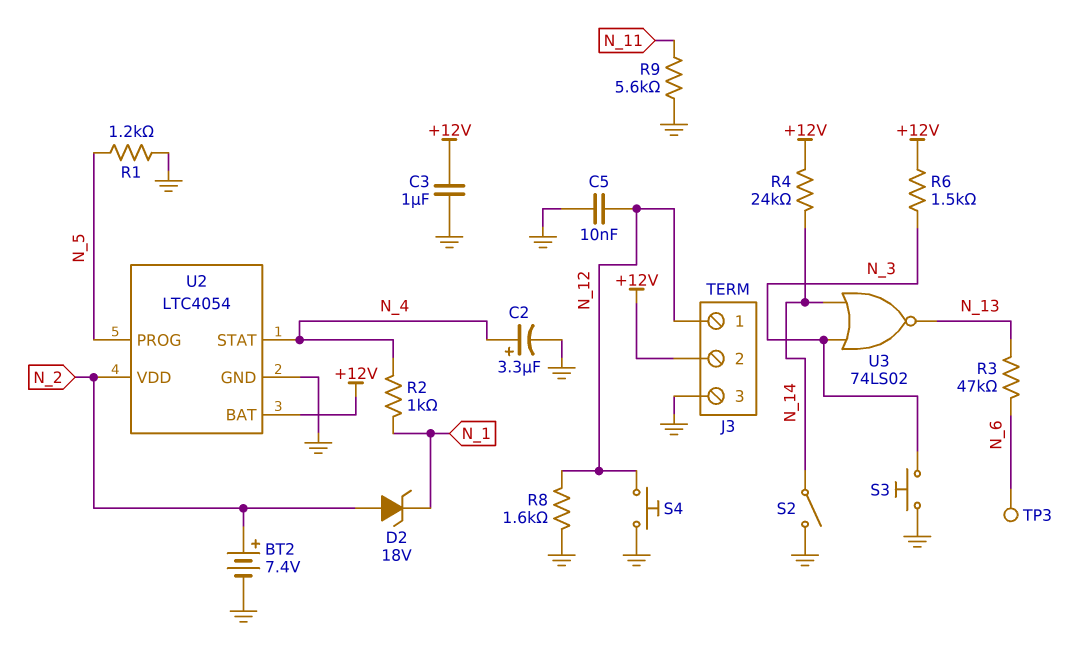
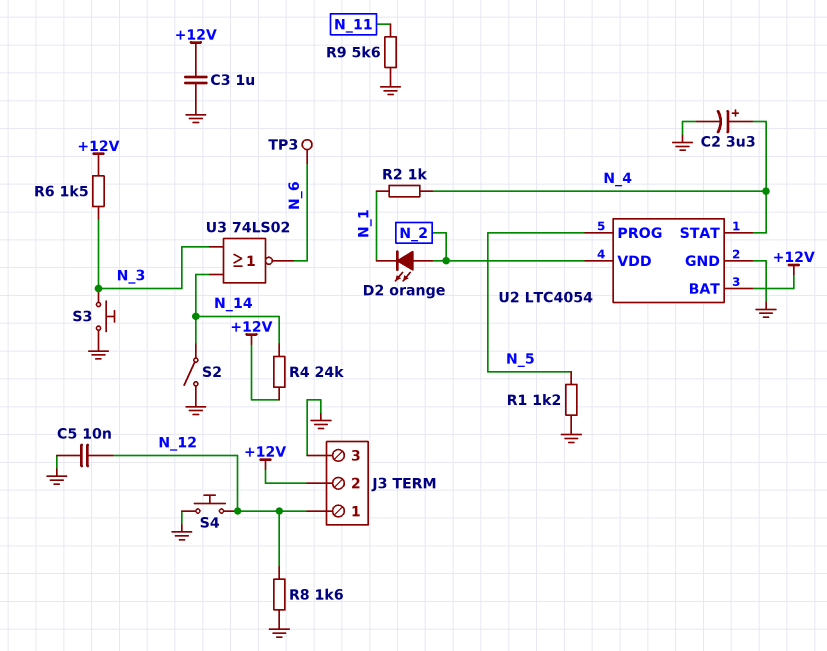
BT2: 7.4V (plus N_2, minus GND) -> none
D2: zener 18V (A N_2, K N_1) -> LED orange (A N_2, K N_1)
R3: 47k (N_6, N_13) -> none
U3: NOR 74LS02 (in N_3, in N_14, out N_13) -> NOR 74LS02 (in N_3, in N_14, out N_6)

